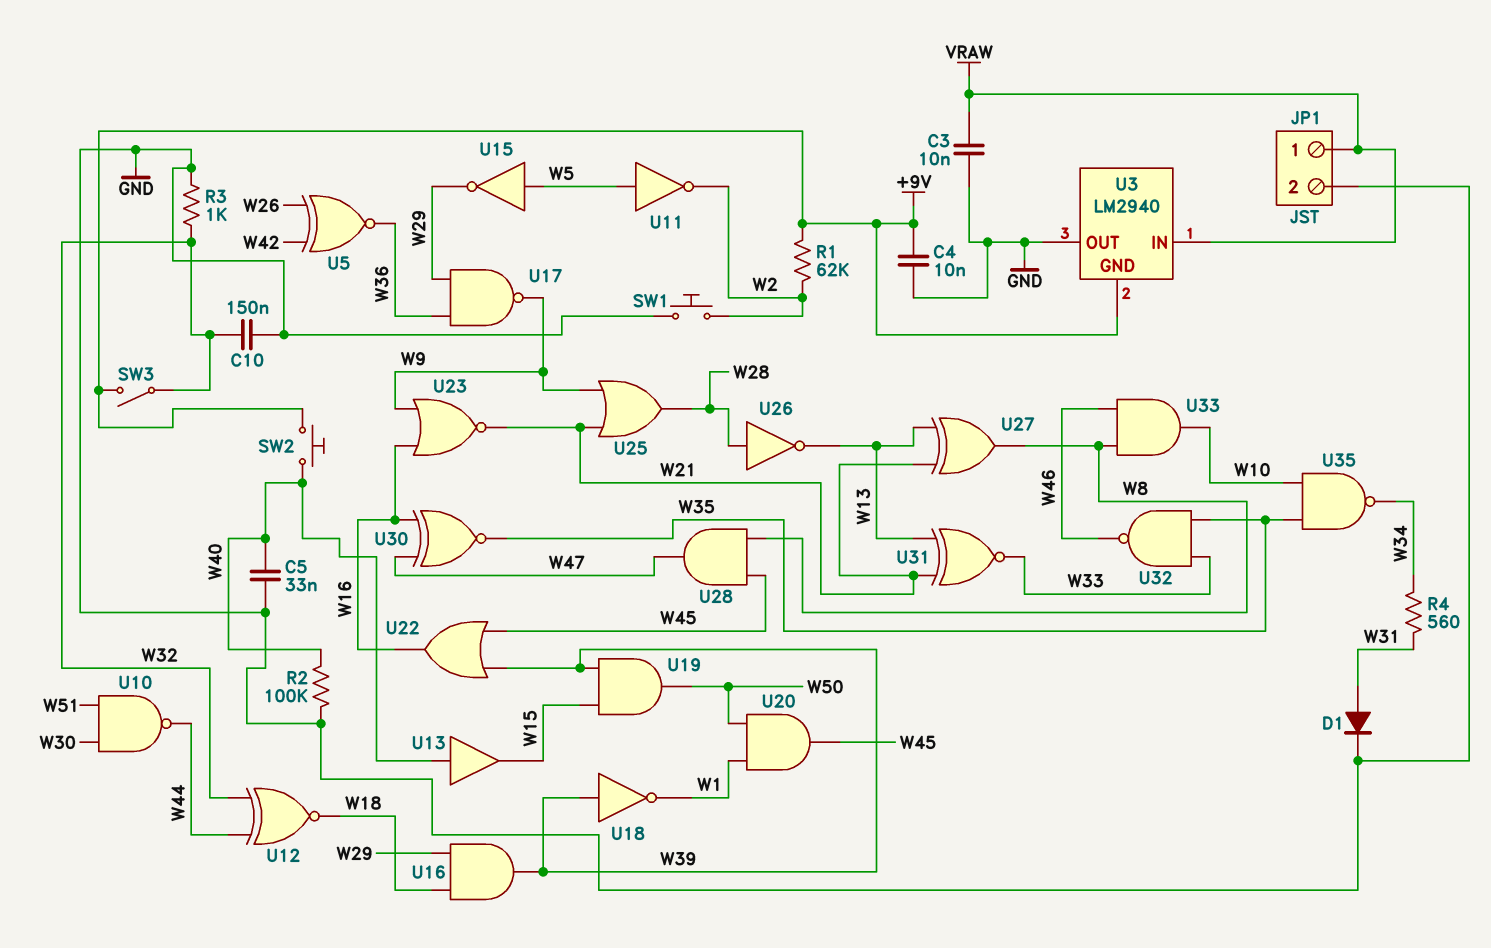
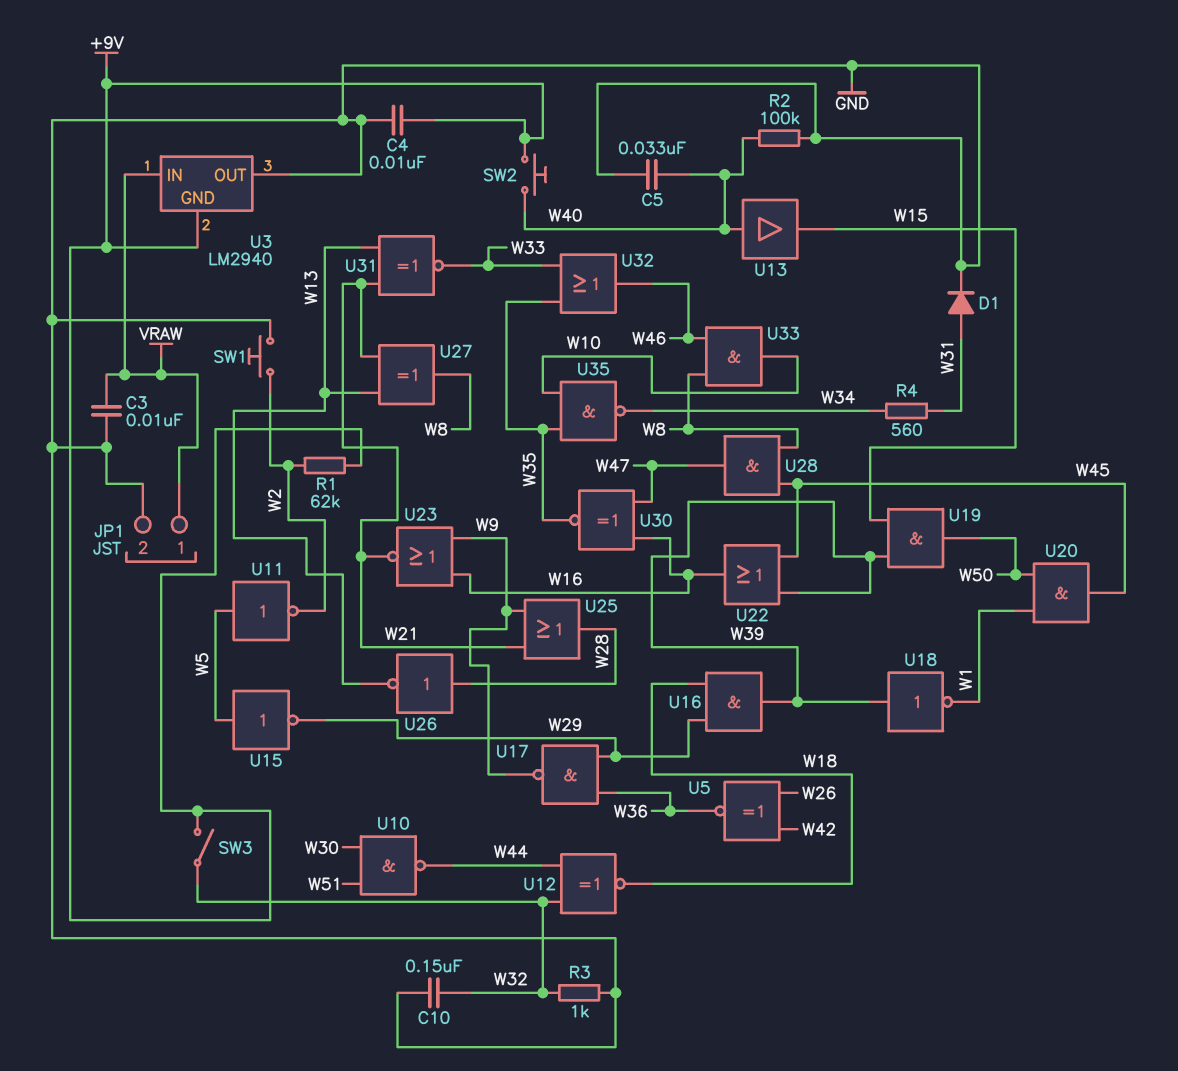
U32: NAND (in W33, in W35, out W46) -> OR (in W33, in W35, out W46)

